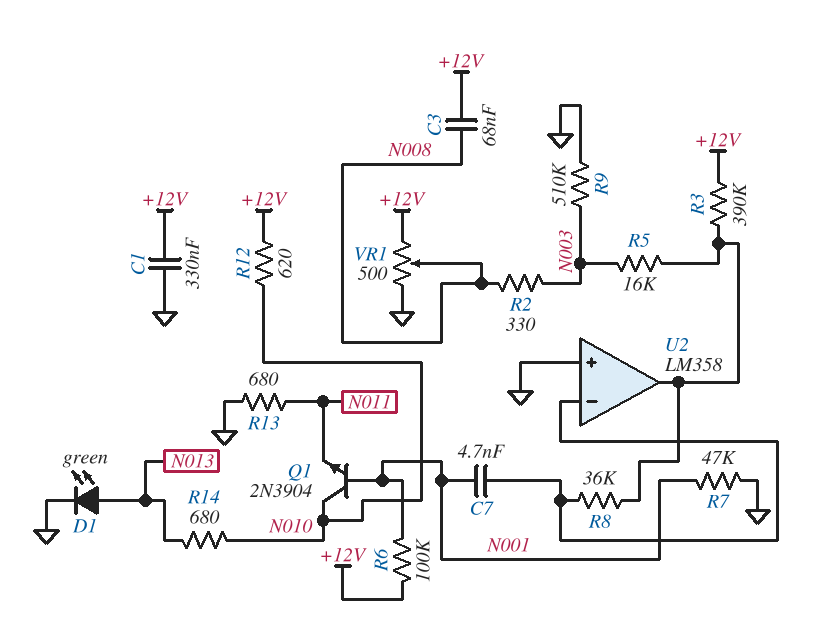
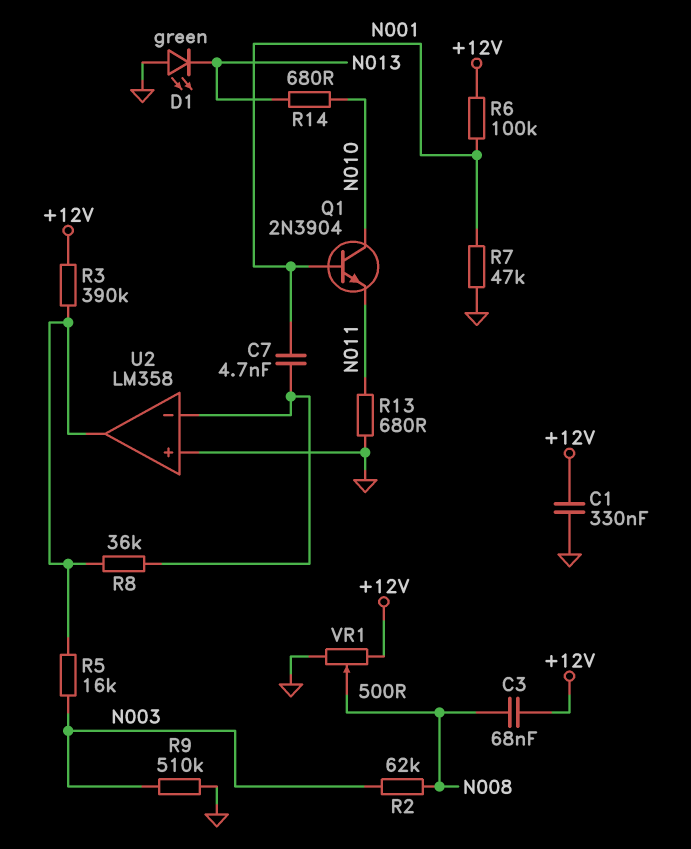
D1: LED green (A N013, K GND) -> LED green (A GND, K N013)
R2: 330 (N003, N008) -> 62k (N003, N008)
R12: 620 (+12V, N010) -> none

